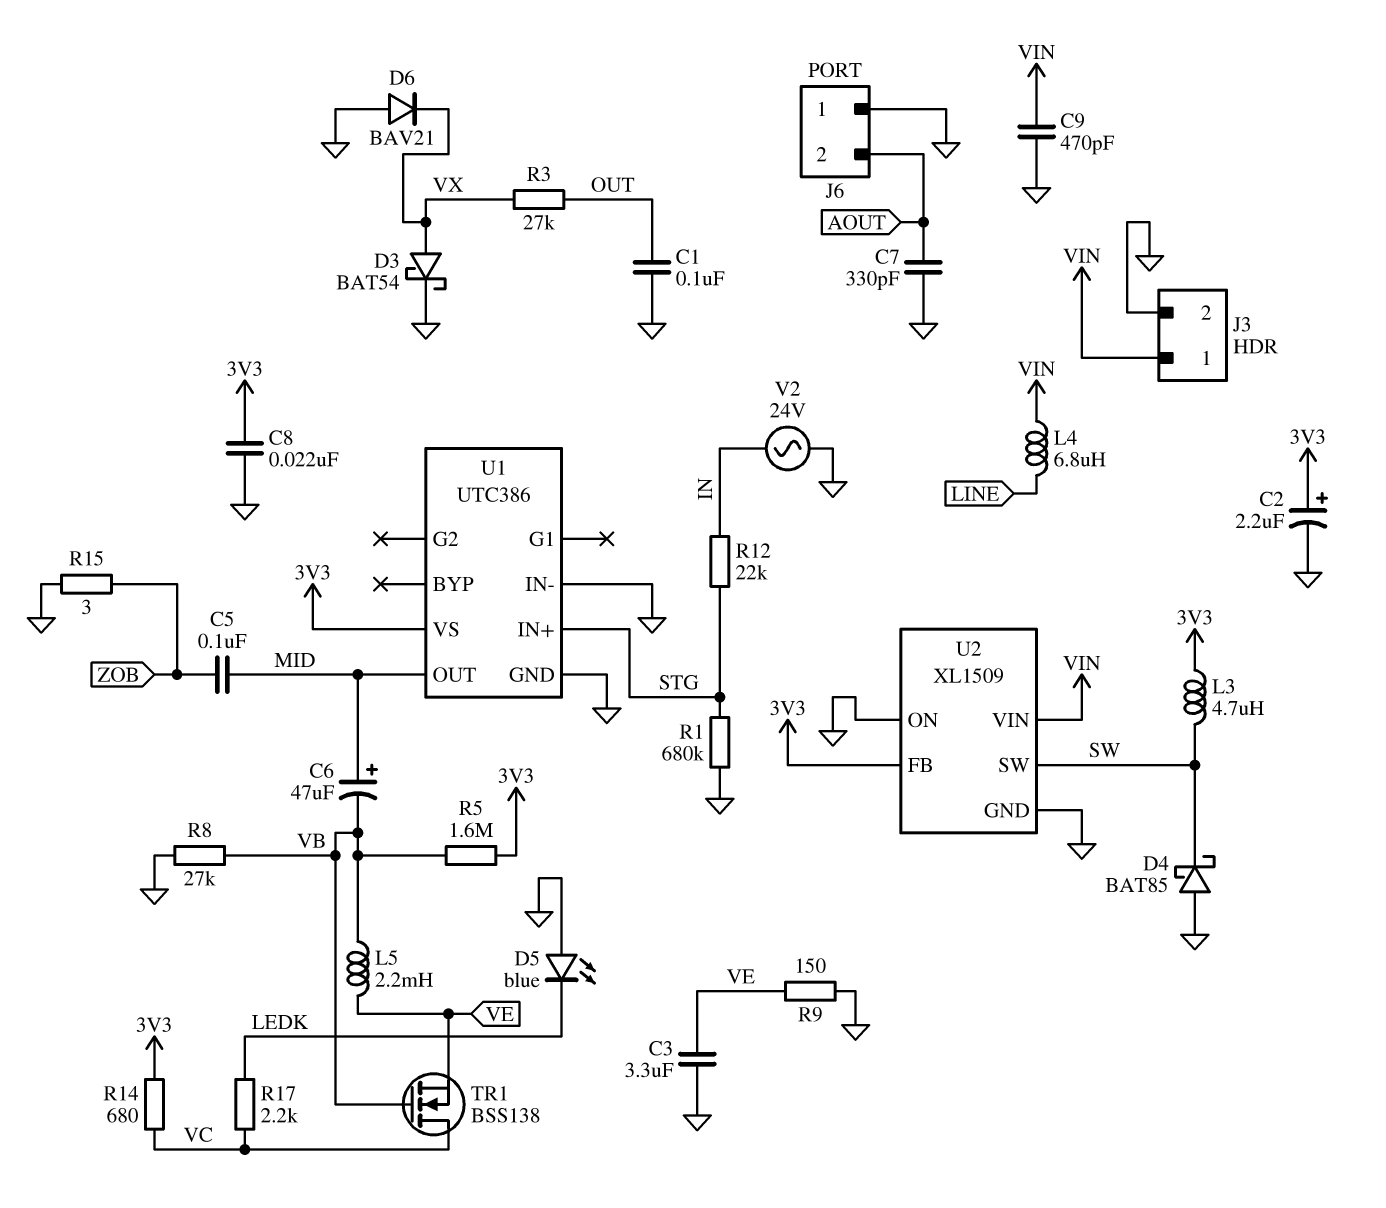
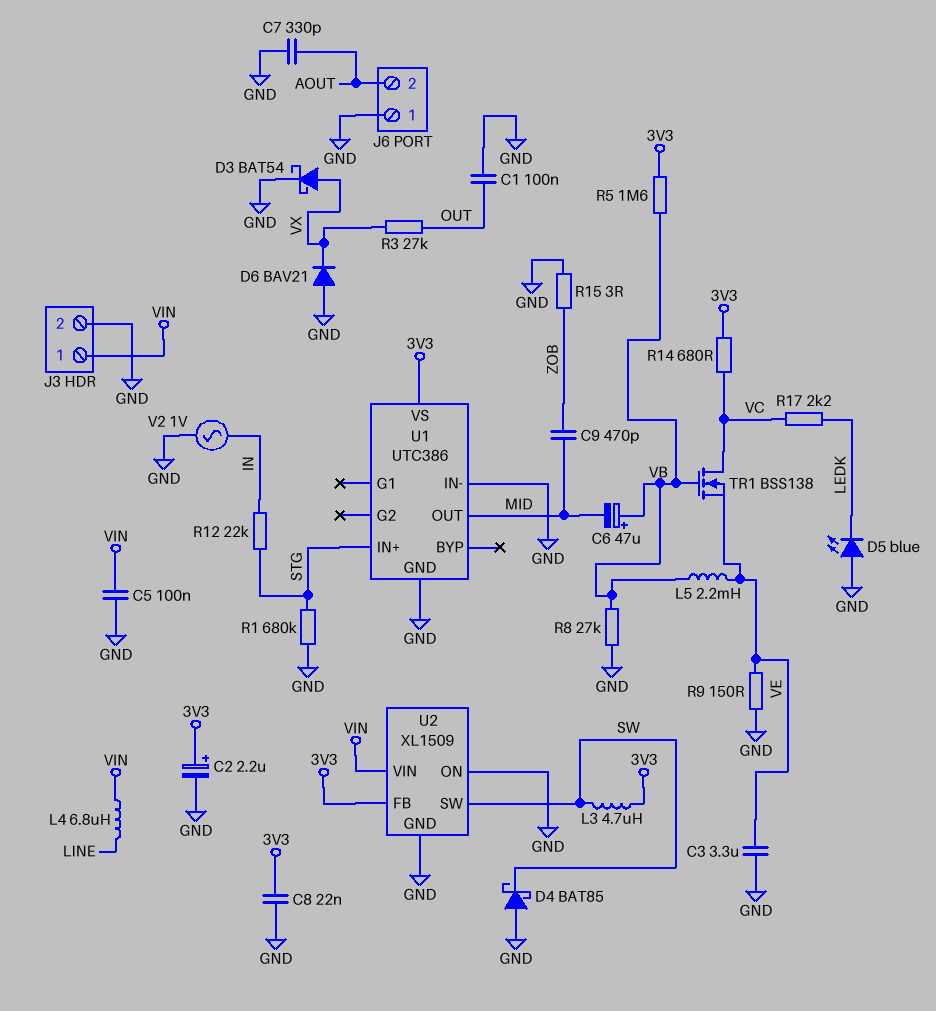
C5: 100nF (MID, ZOB) -> 100nF (GND, VIN)
C6: 47uF (plus MID, minus VB) -> 47uF (plus VB, minus MID)
C9: 470pF (GND, VIN) -> 470pF (MID, ZOB)
V2: AC 24V (GND, IN) -> AC 1V (GND, IN)

